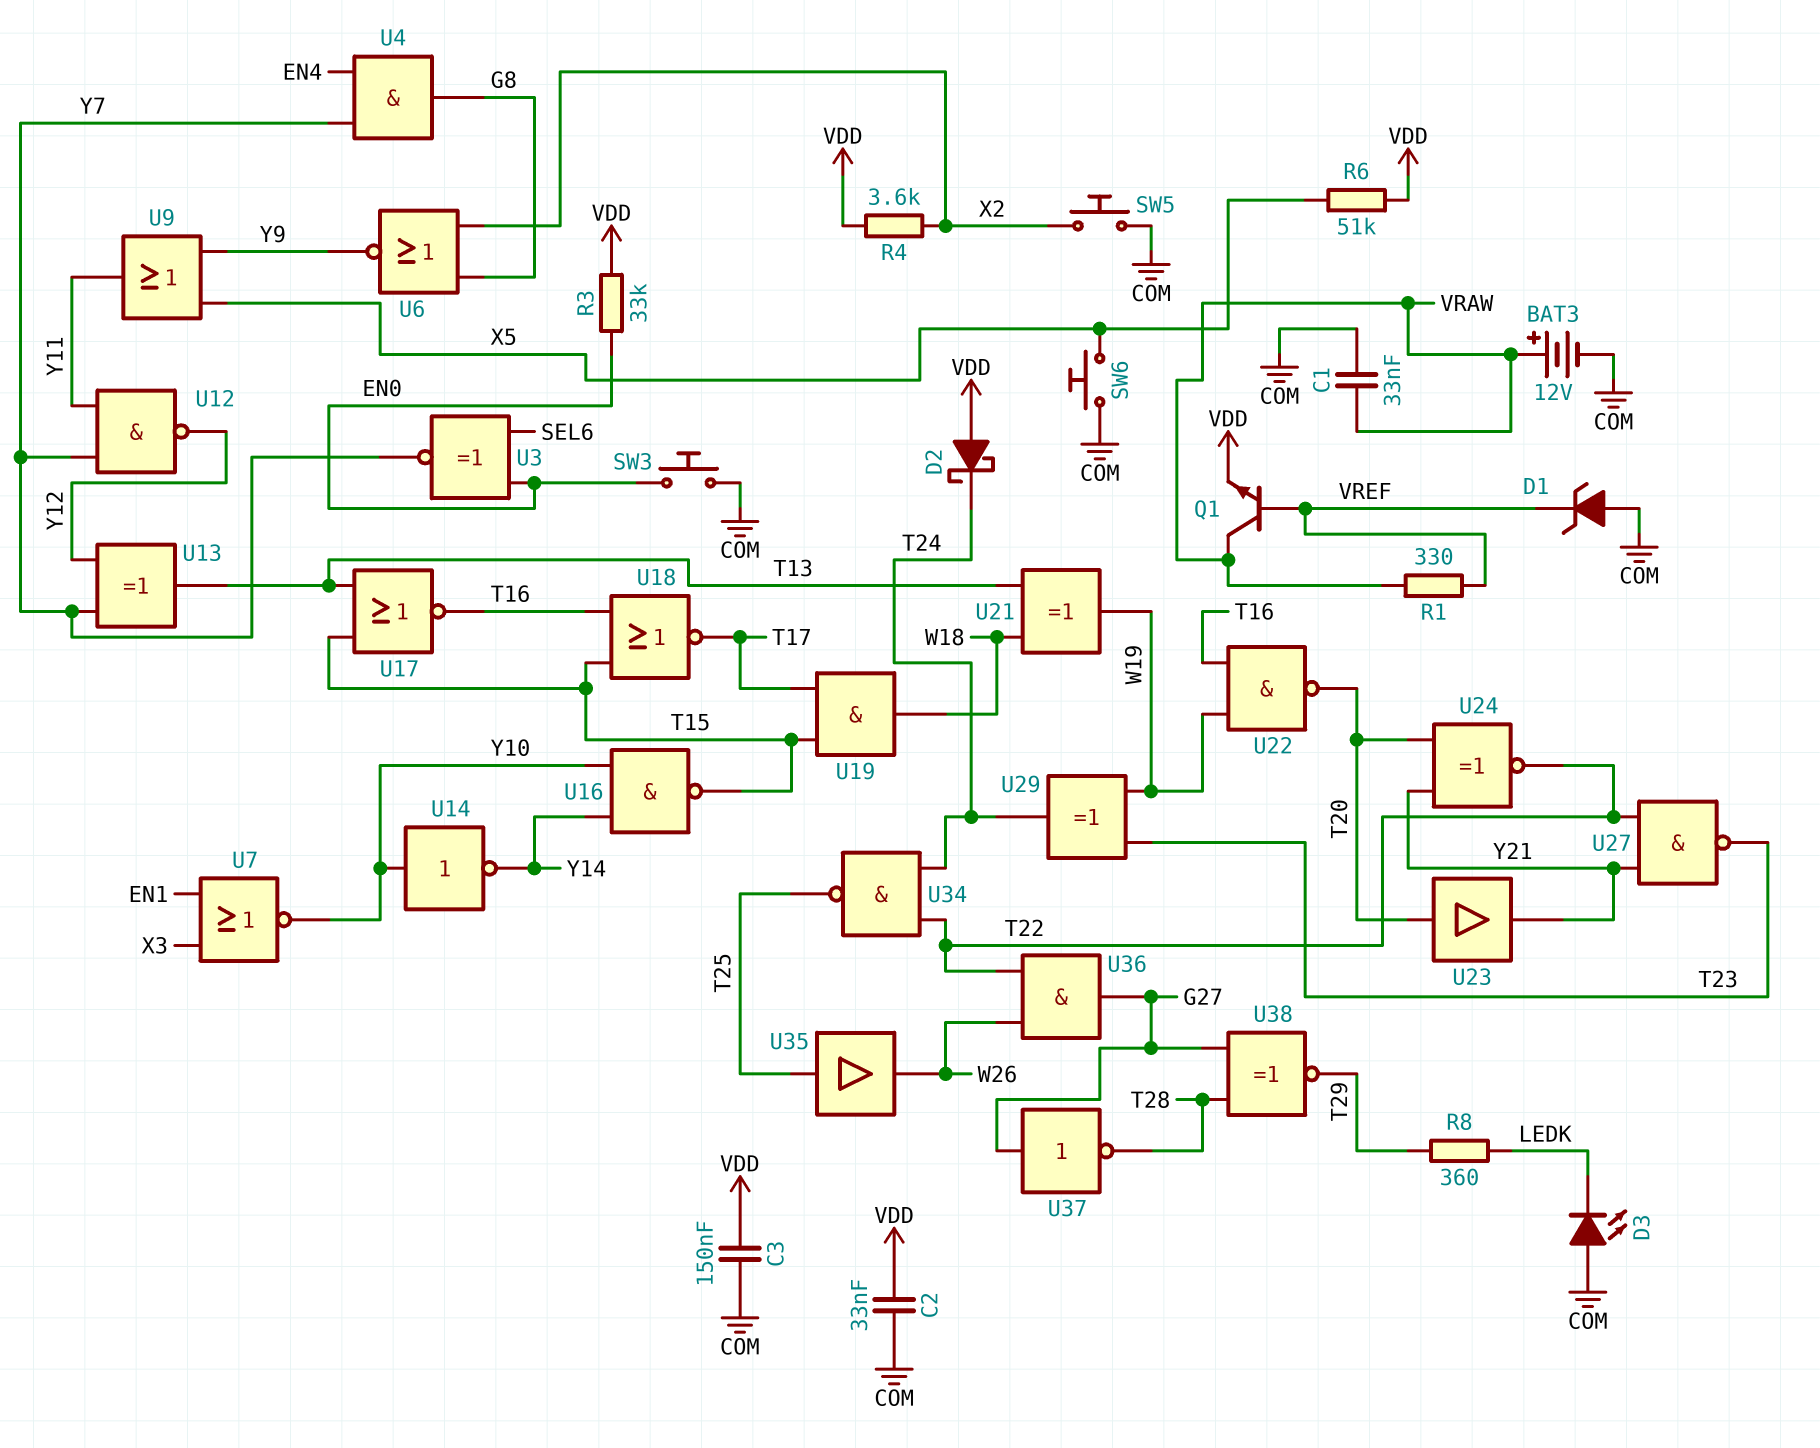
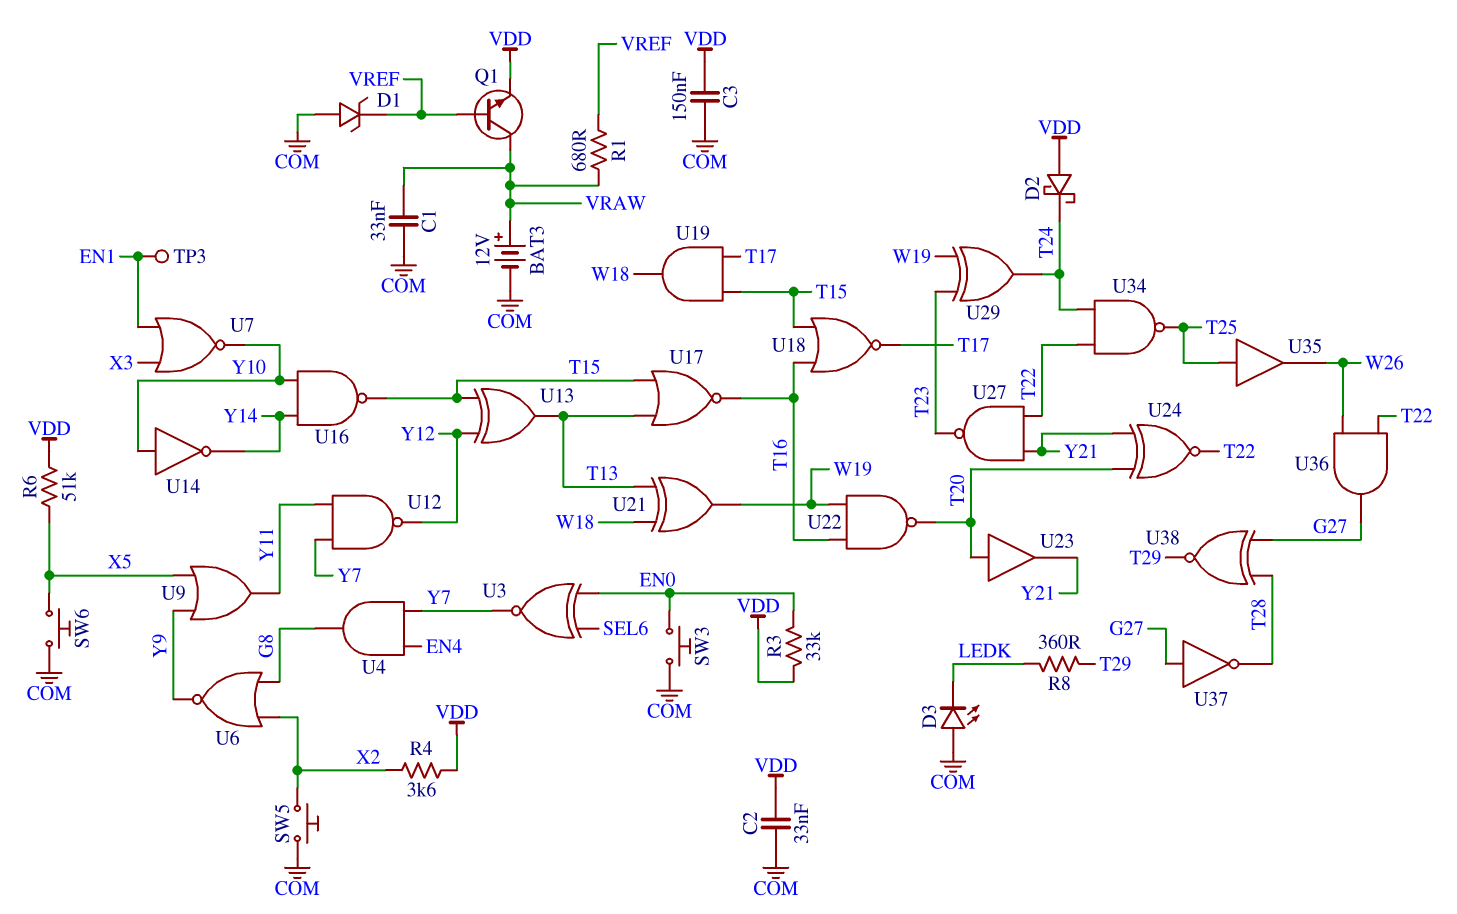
R1: 330 (VRAW, VREF) -> 680 (VRAW, VREF)
TP3: none -> test point (EN1)
U13: XOR (in Y7, in Y12, out T13) -> XOR (in T15, in Y12, out T13)

